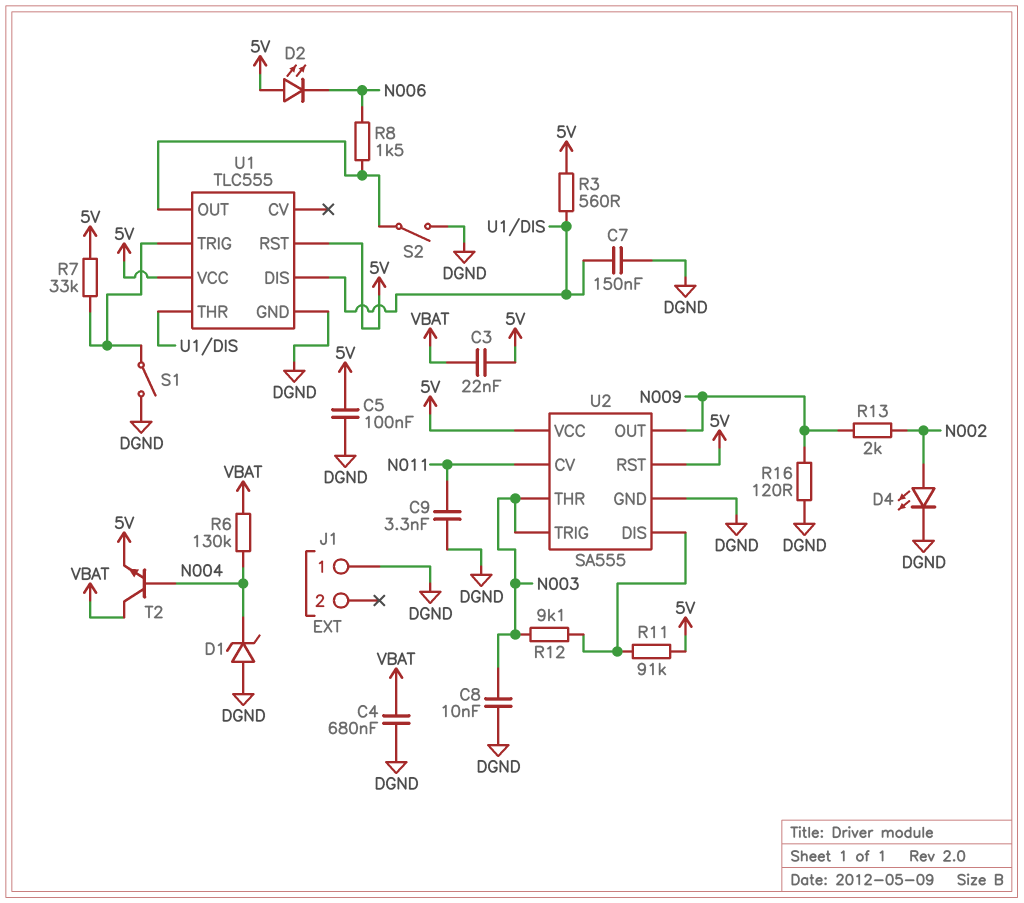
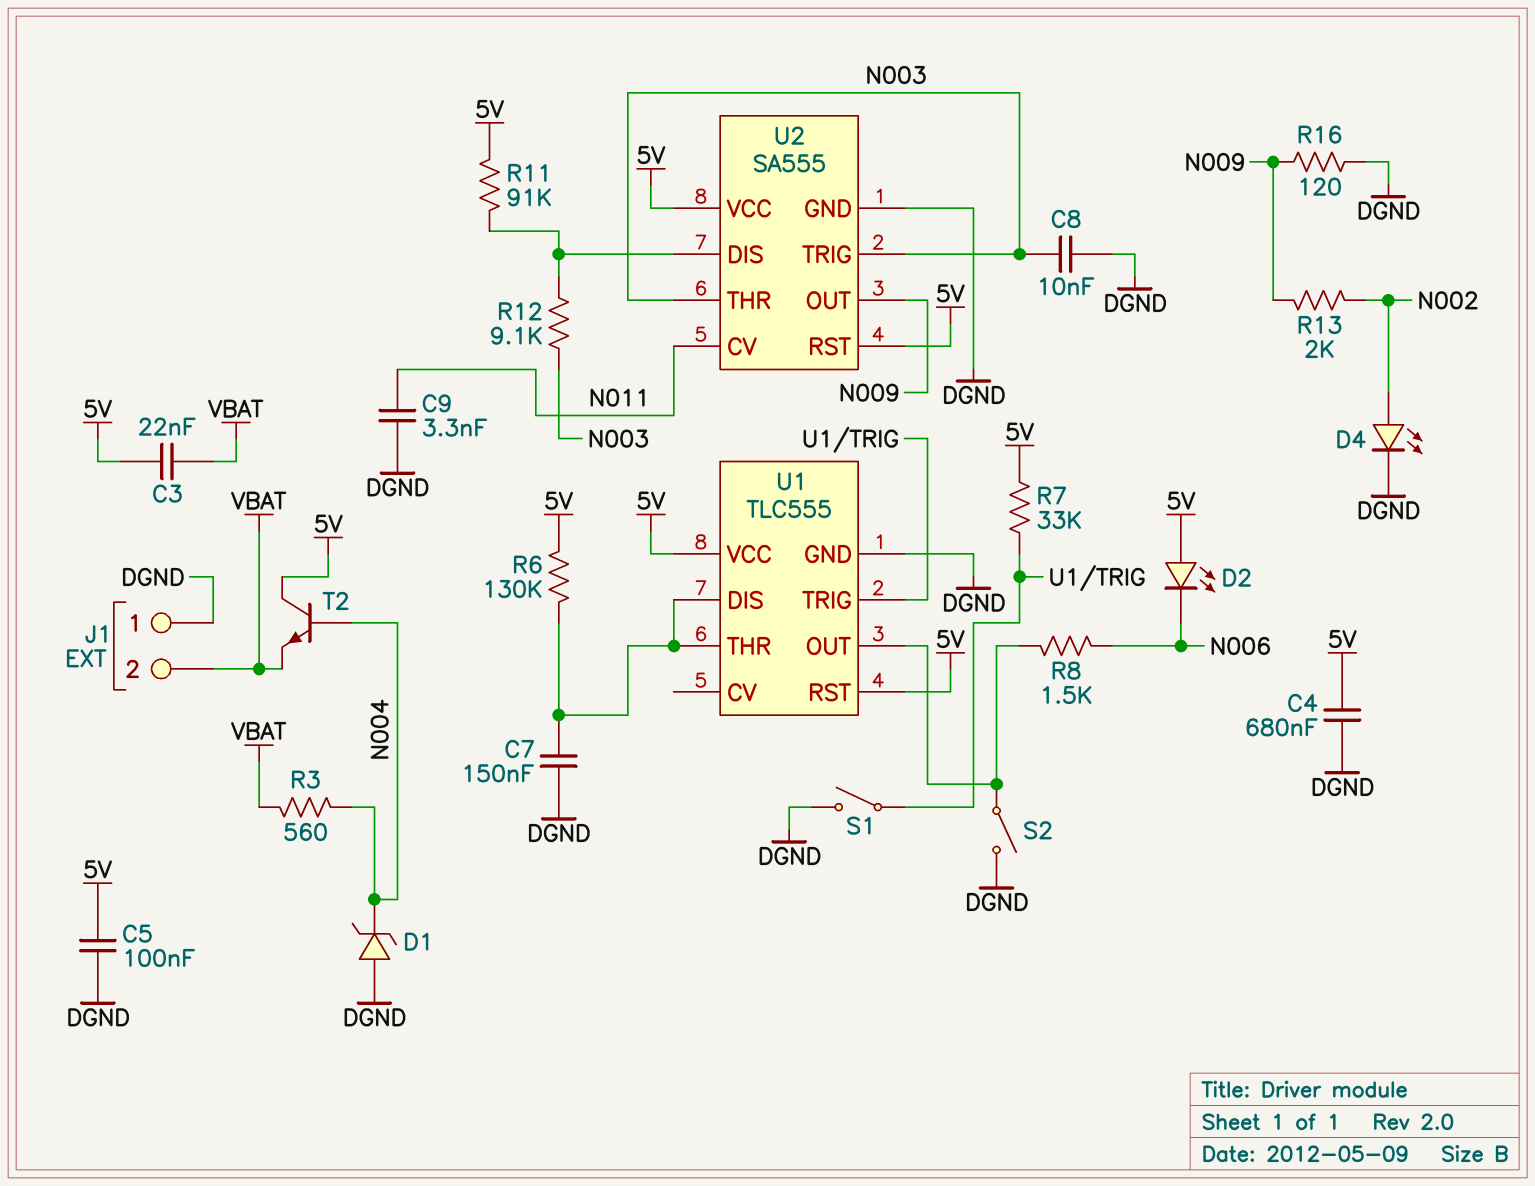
C4: 680nF (DGND, VBAT) -> 680nF (5V, DGND)
J1 pin 2: none -> VBAT
R3: 560 (5V, U1/DIS) -> 560 (N004, VBAT)
R6: 130k (N004, VBAT) -> 130k (5V, U1/DIS)
T2: NPN (B N004, C VBAT, E 5V) -> NPN (B N004, C 5V, E VBAT)

